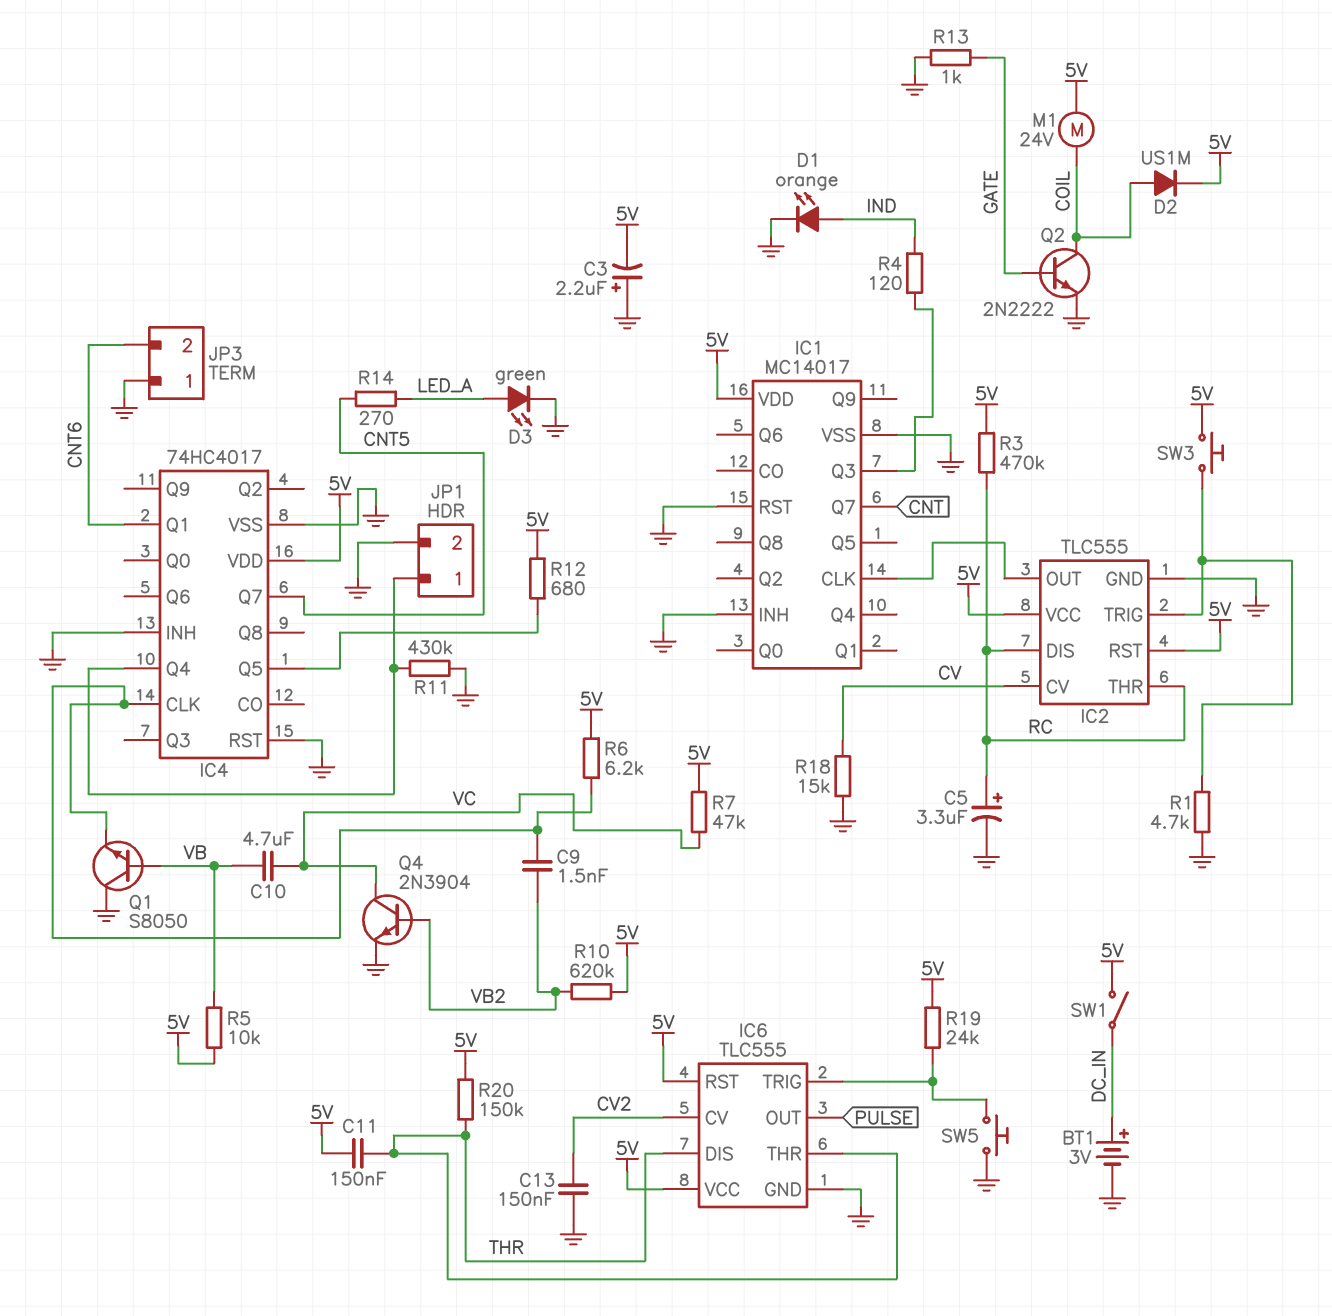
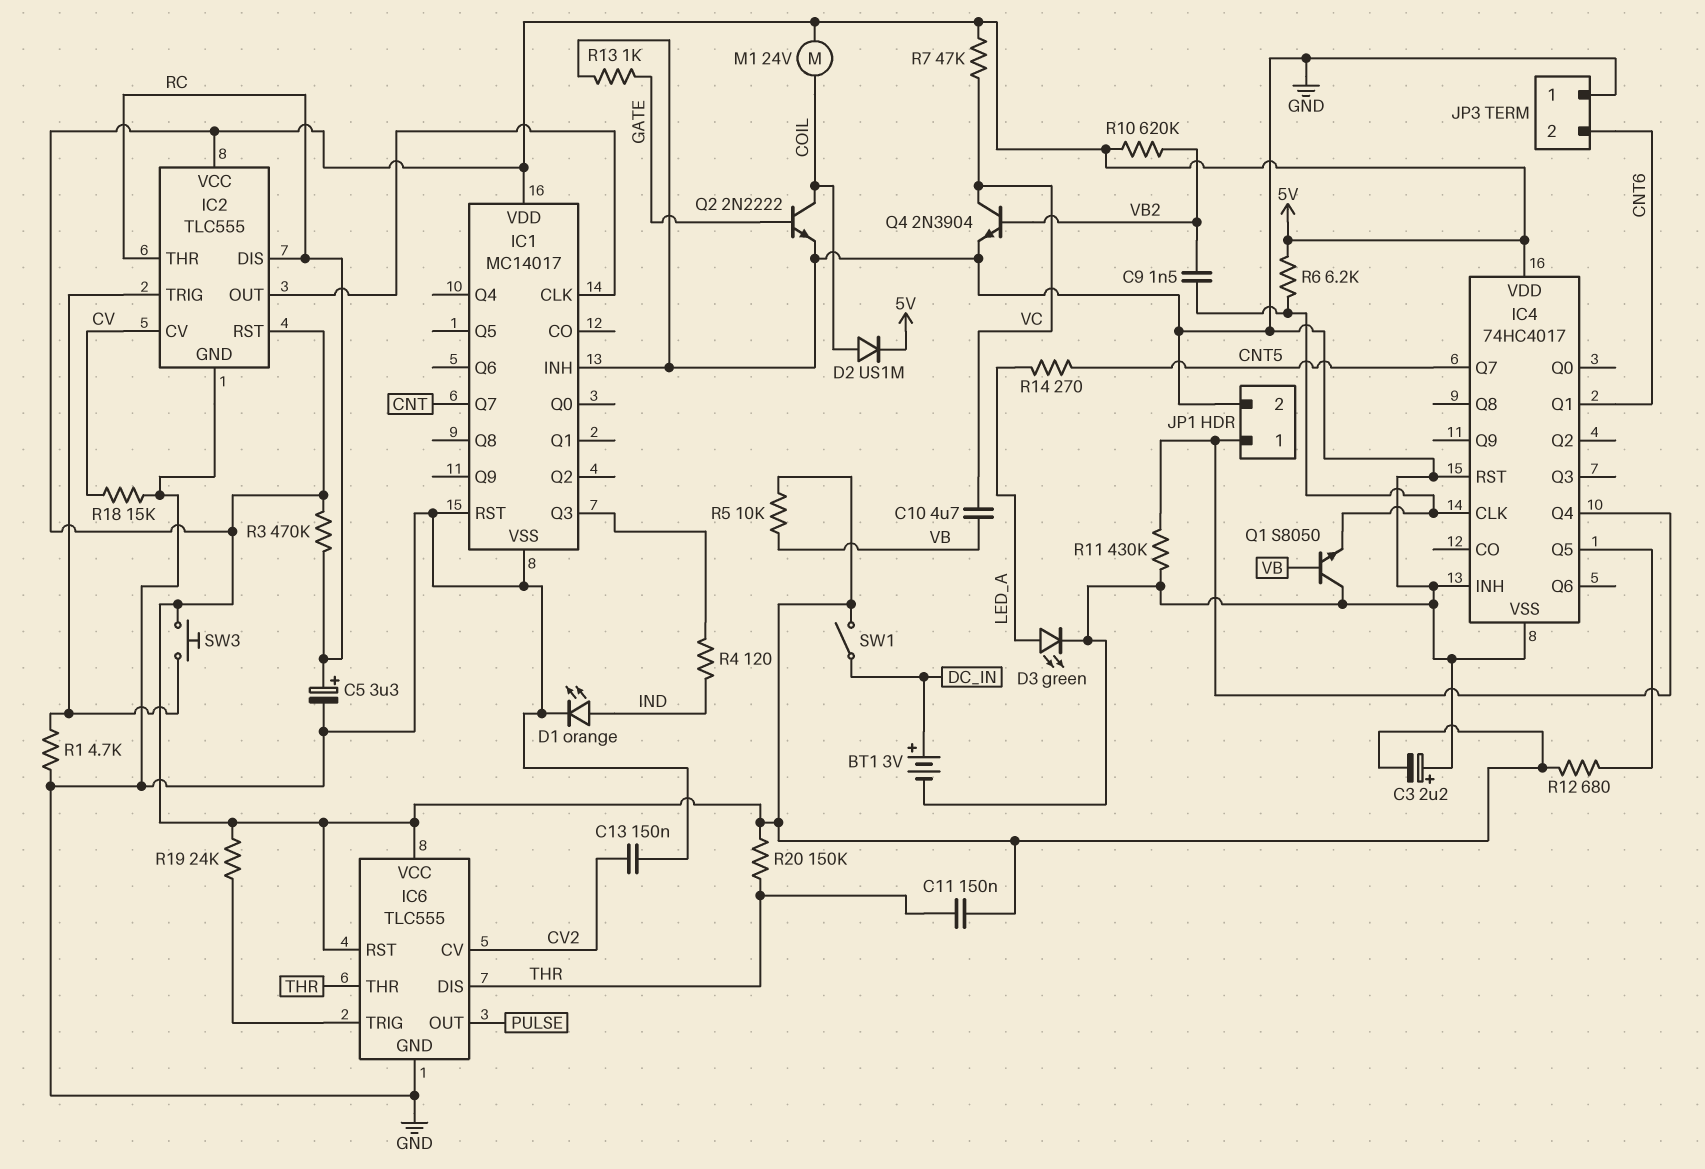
SW5: button (GND, IC6/TRIG) -> none

